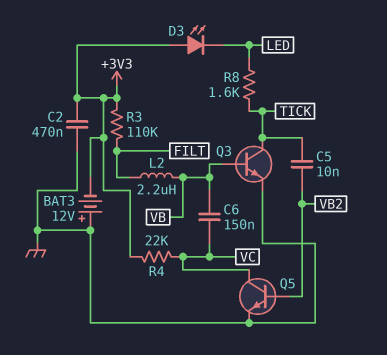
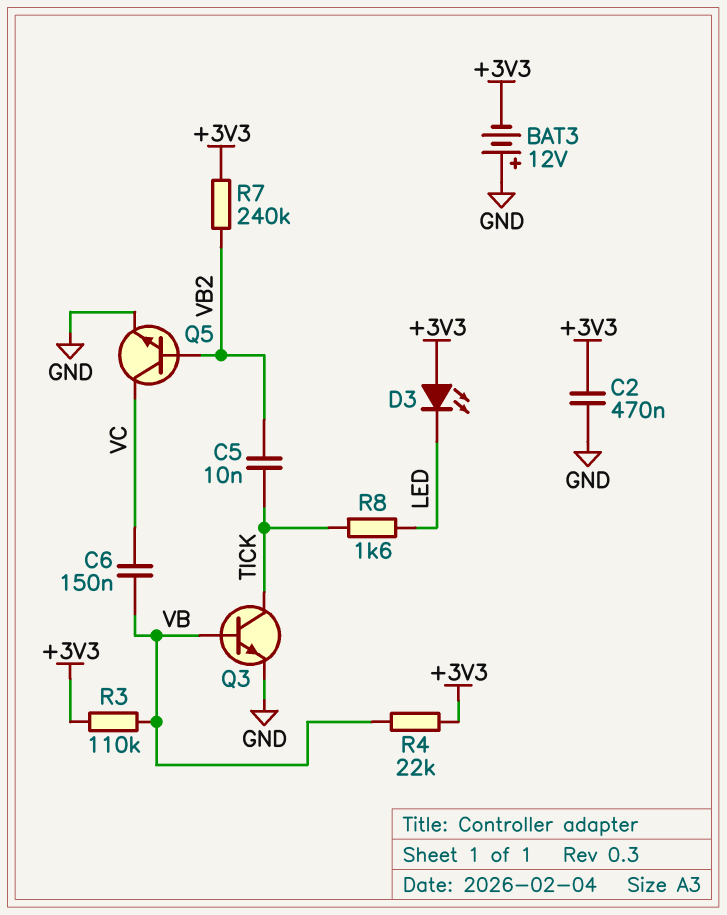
L2: 2.2uH (FILT, VB) -> none
R3: 110k (+3V3, FILT) -> 110k (+3V3, VB)
R4: 22k (+3V3, VC) -> 22k (+3V3, VB)
R7: none -> 240k (+3V3, VB2)

